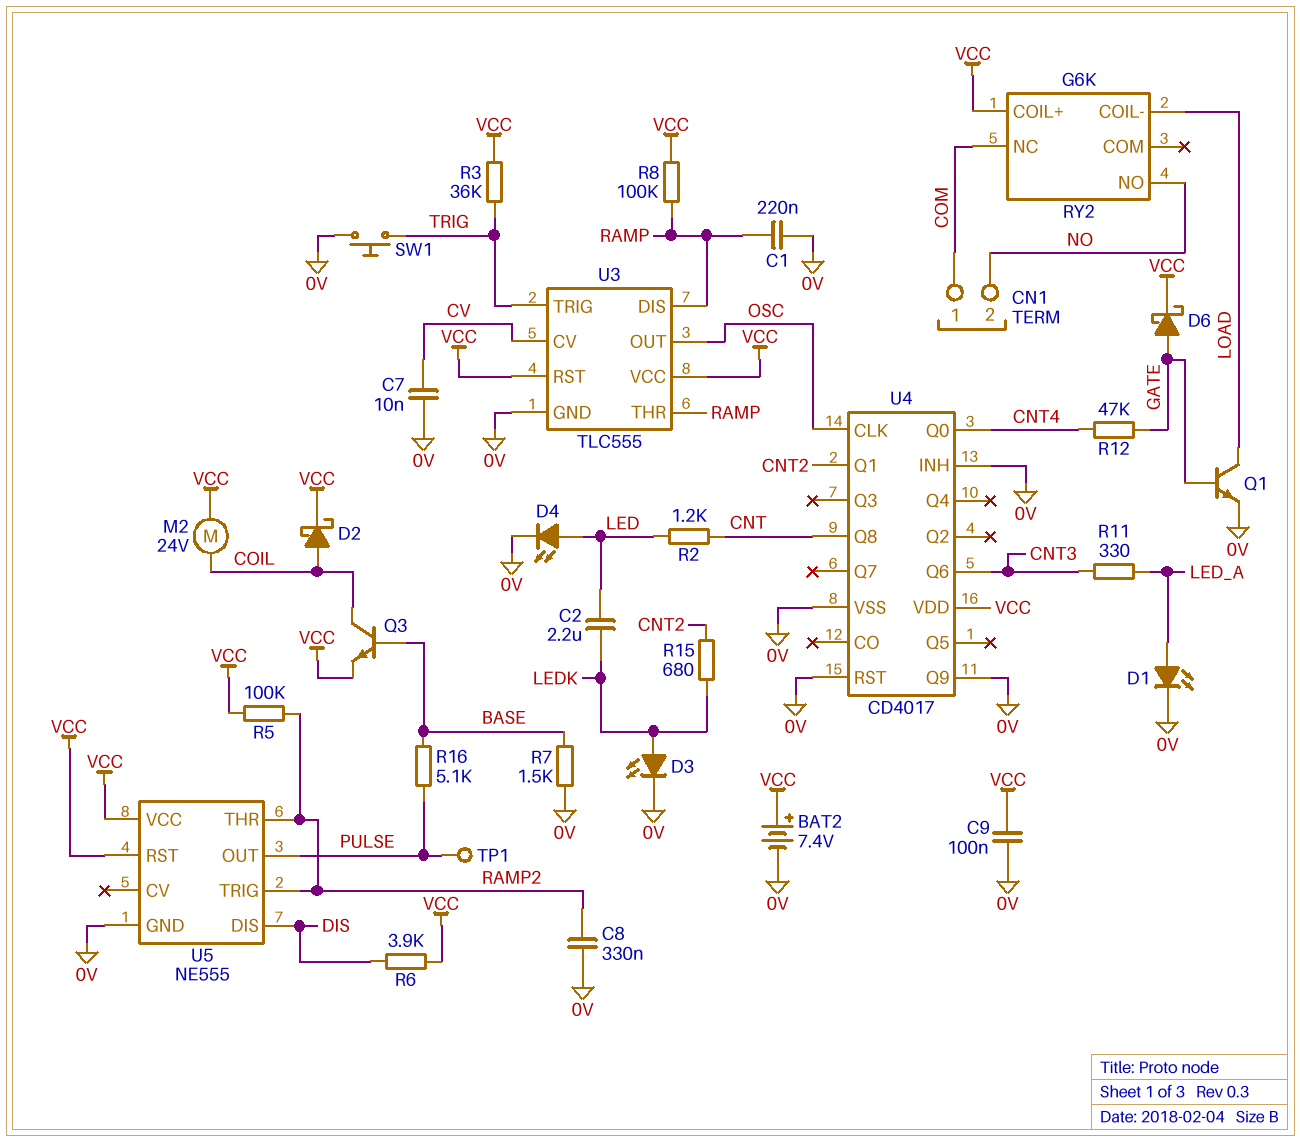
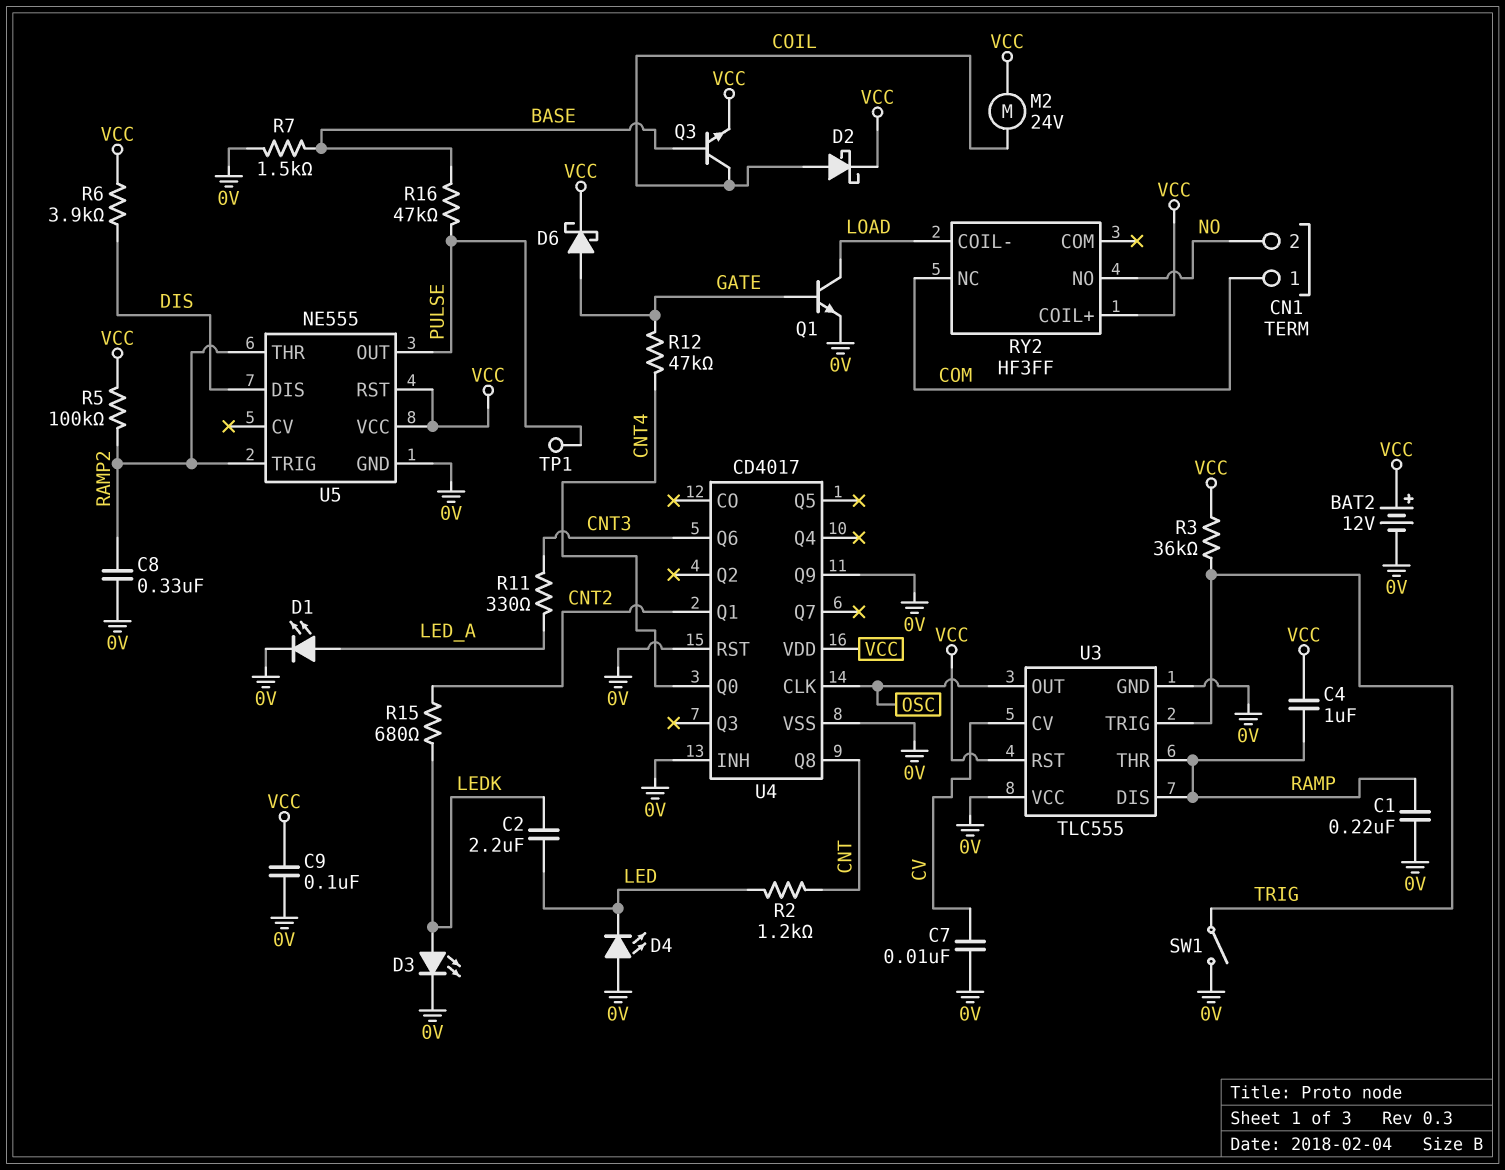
BAT2: 7.4V (plus VCC, minus 0V) -> 12V (plus VCC, minus 0V)
C4: none -> 1uF (RAMP, VCC)
D4: LED (A LED, K 0V) -> LED (A 0V, K LED)
R8: 100k (RAMP, VCC) -> none
R16: 5.1k (BASE, PULSE) -> 47k (BASE, PULSE)
RY2: G6K -> HF3FF
SW1: button (0V, TRIG) -> switch (0V, TRIG)
U3 pin VCC: VCC -> 0V

